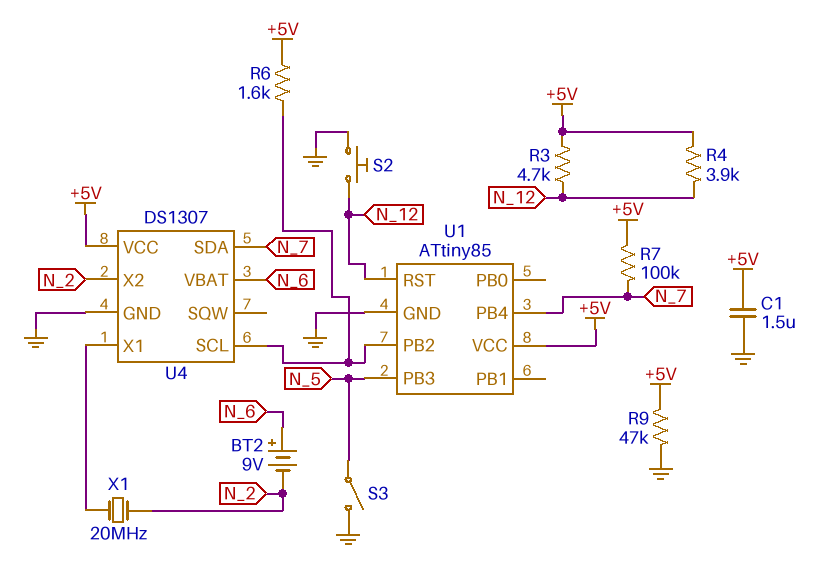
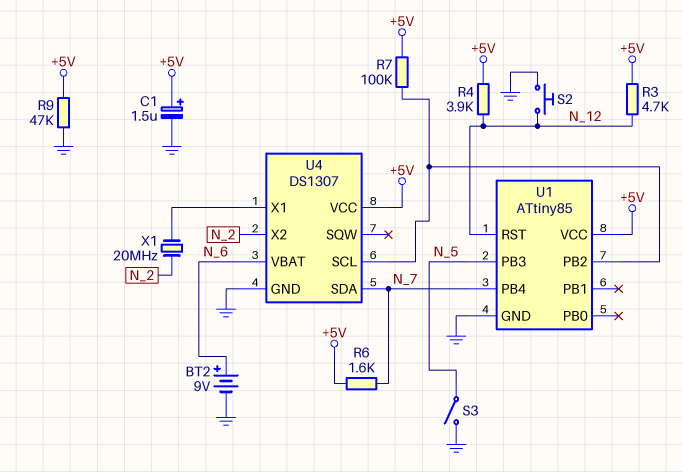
BT2: 9V (plus N_6, minus N_2) -> 9V (plus N_6, minus GND)
C1: 1.5uF (+5V, GND) -> 1.5uF (plus +5V, minus GND)
R6: 1.6k (+5V, U1/PB2) -> 1.6k (+5V, N_7)
R7: 100k (+5V, N_7) -> 100k (+5V, U1/PB2)

